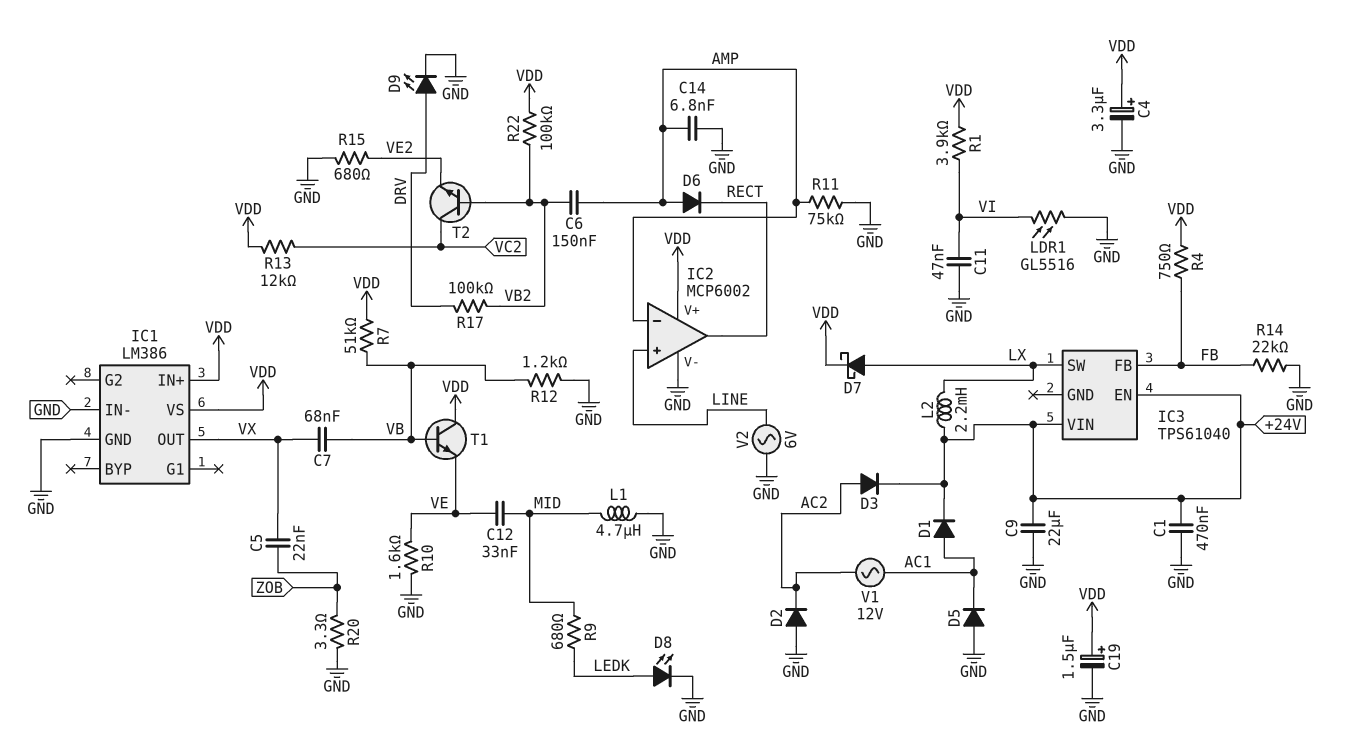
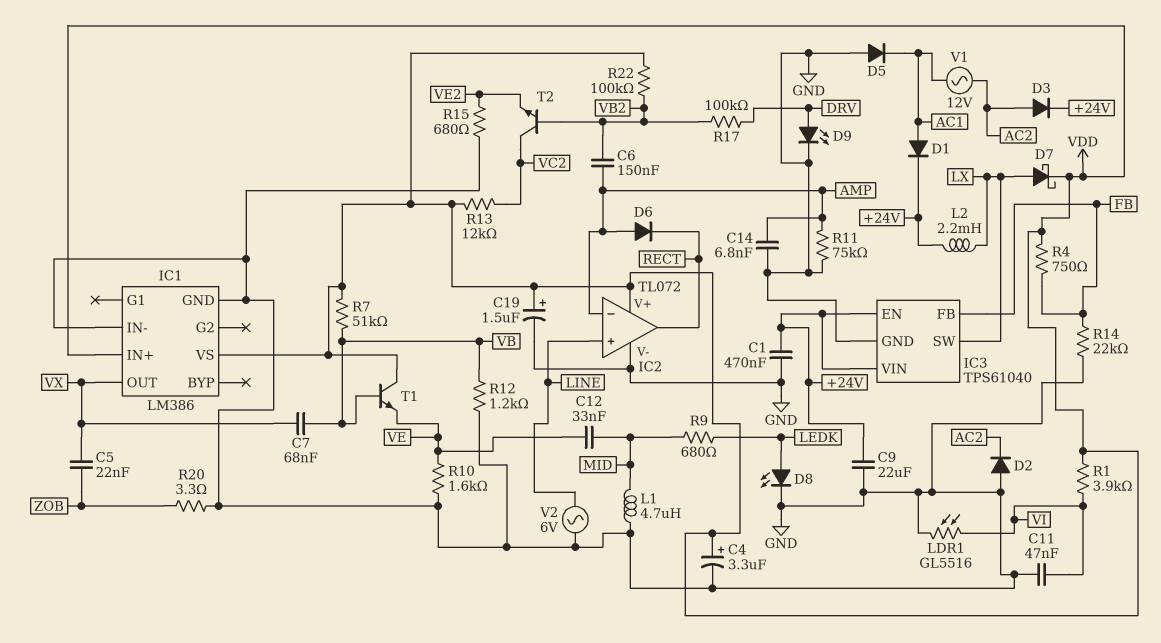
IC2: MCP6002 -> TL072
IC3 pin GND: none -> GND

